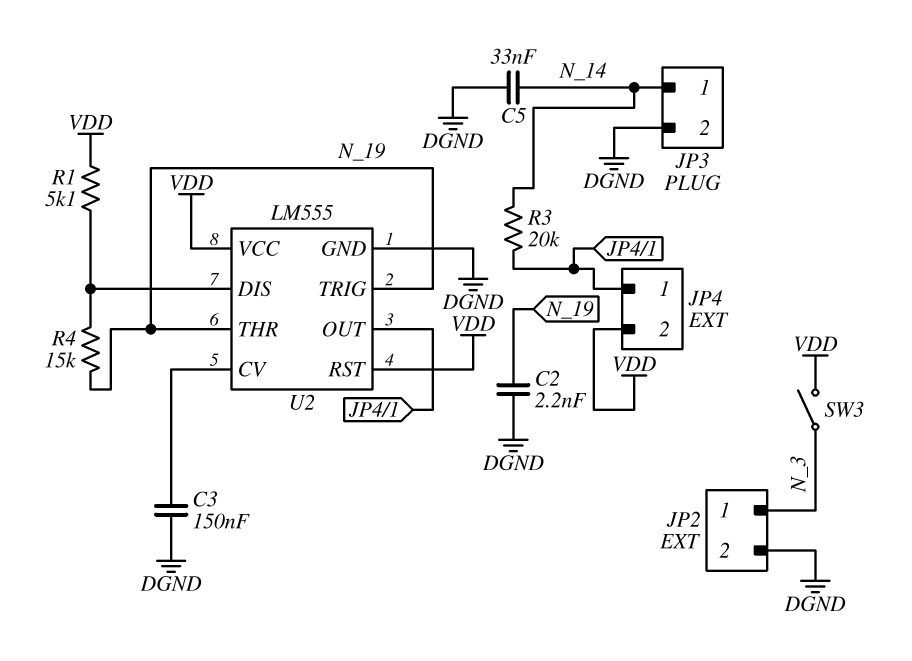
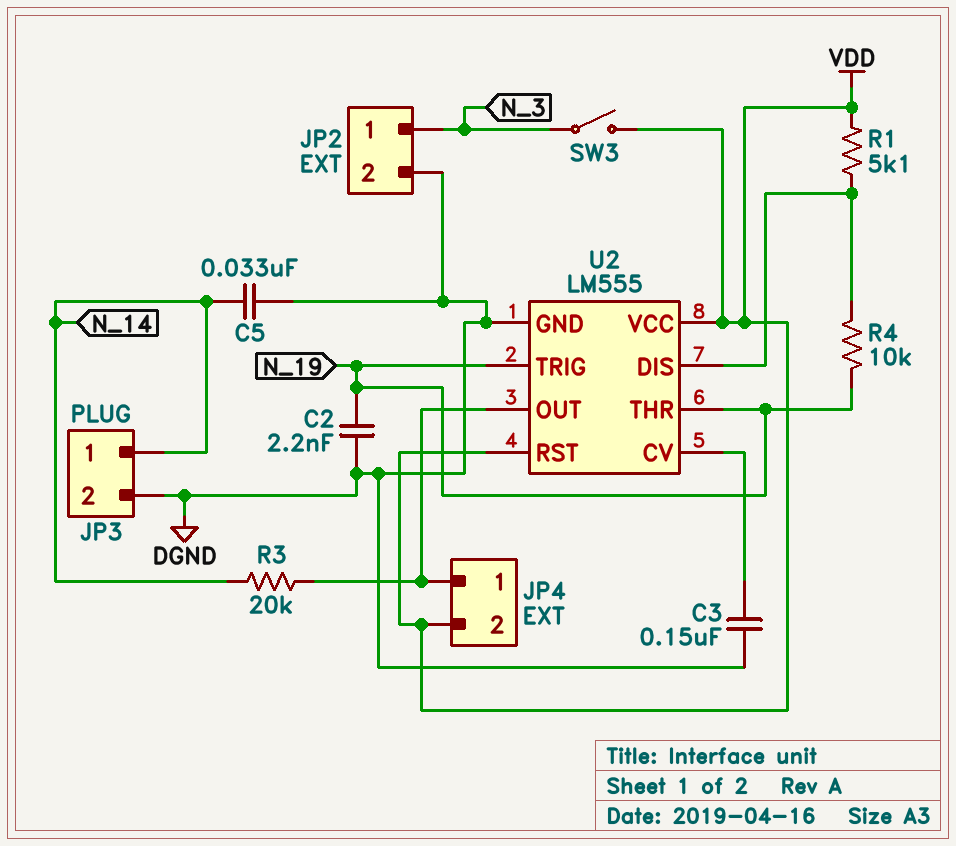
R4: 15k (N_19, U2/DIS) -> 10k (N_19, U2/DIS)

